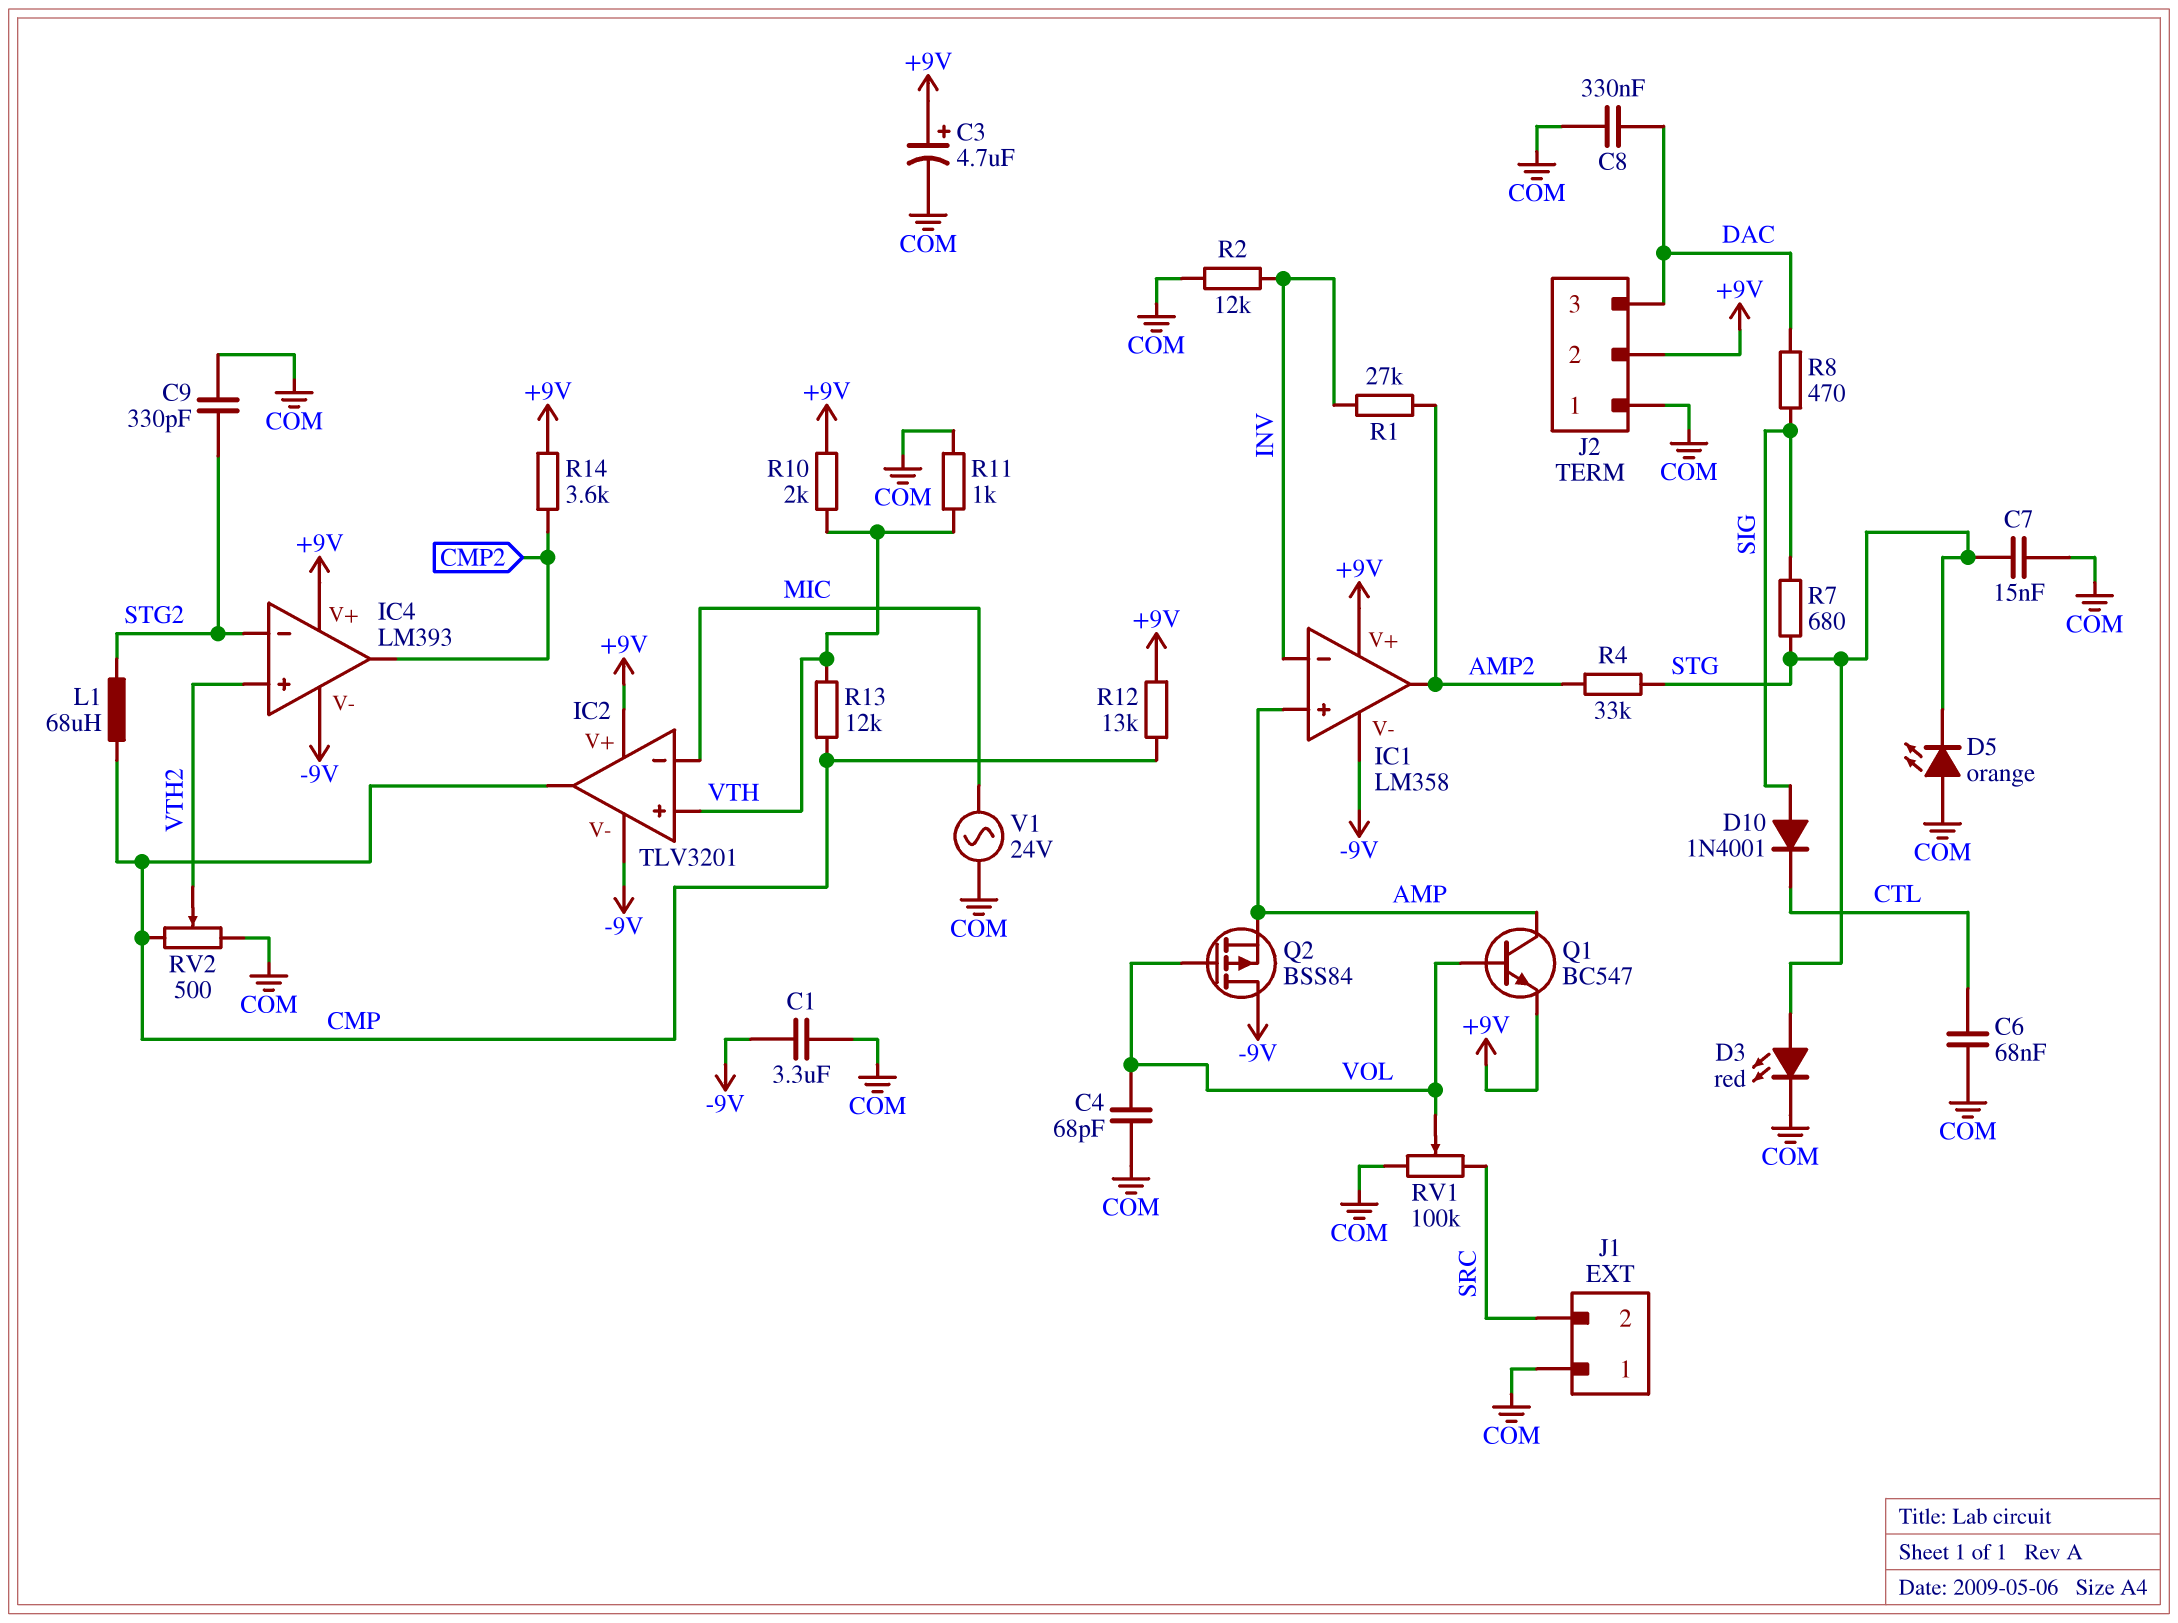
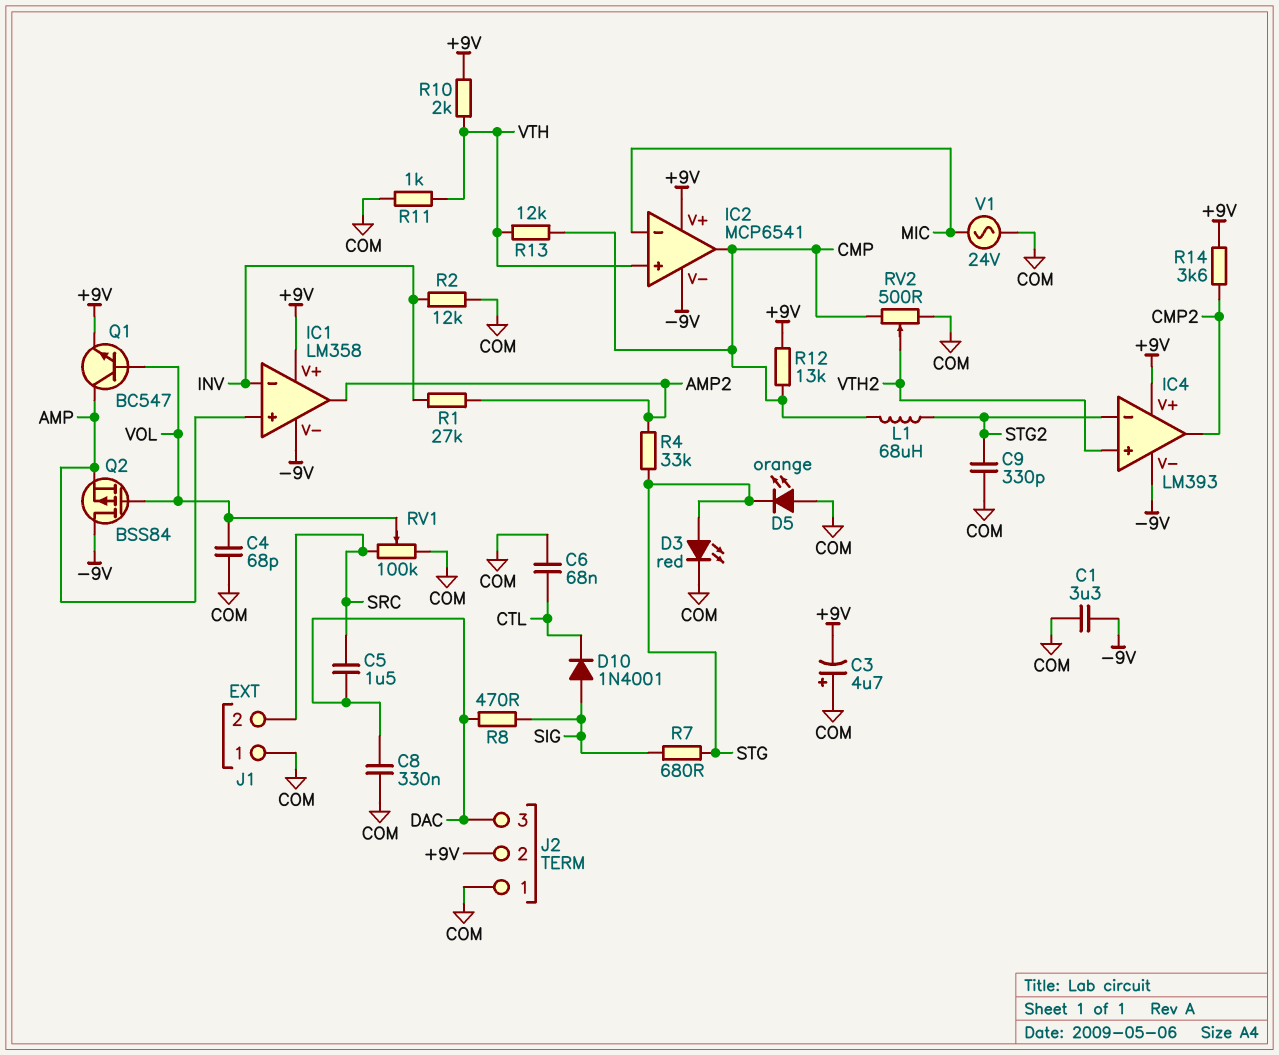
C3: 4.7uF (plus +9V, minus COM) -> 4.7uF (plus COM, minus +9V)
C5: none -> 1.5uF (DAC, SRC)
C7: 15nF (COM, STG) -> none
IC2: TLV3201 -> MCP6541

